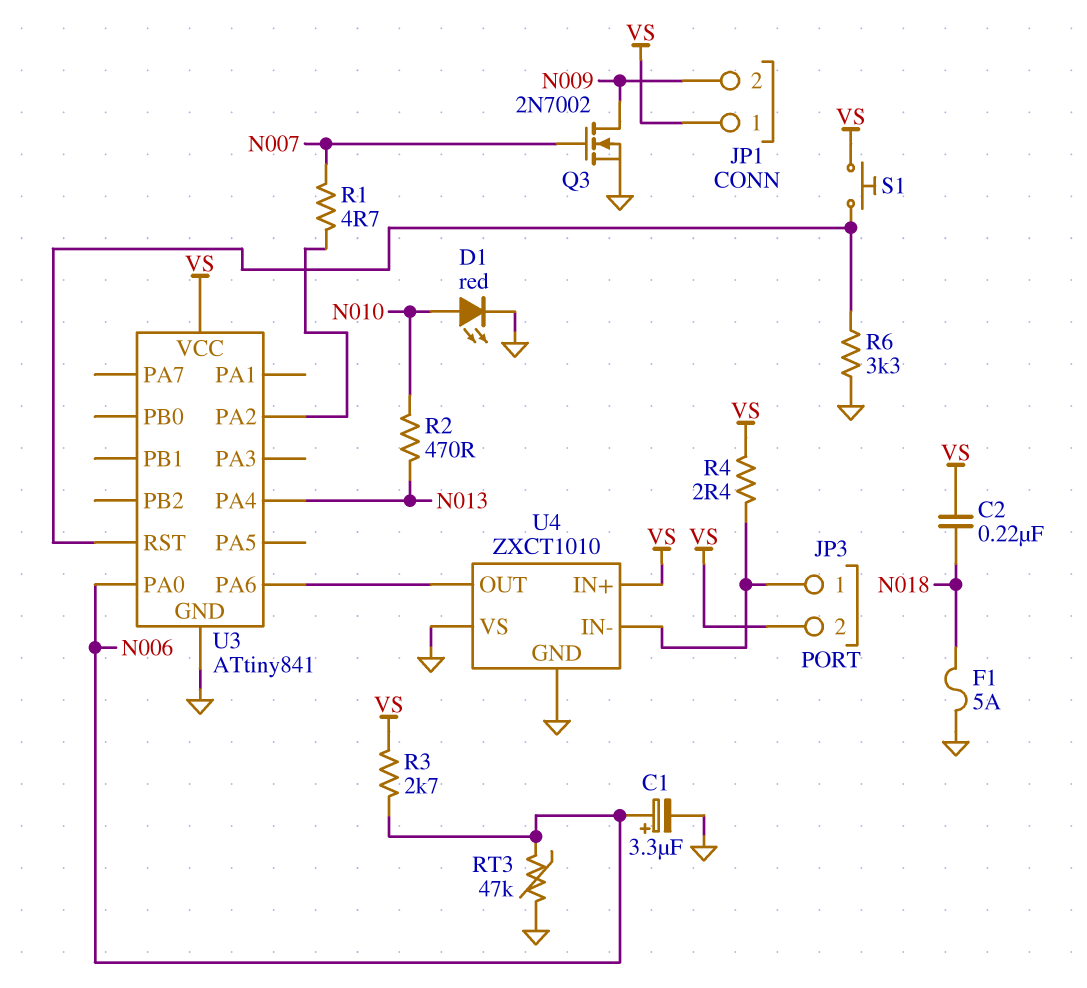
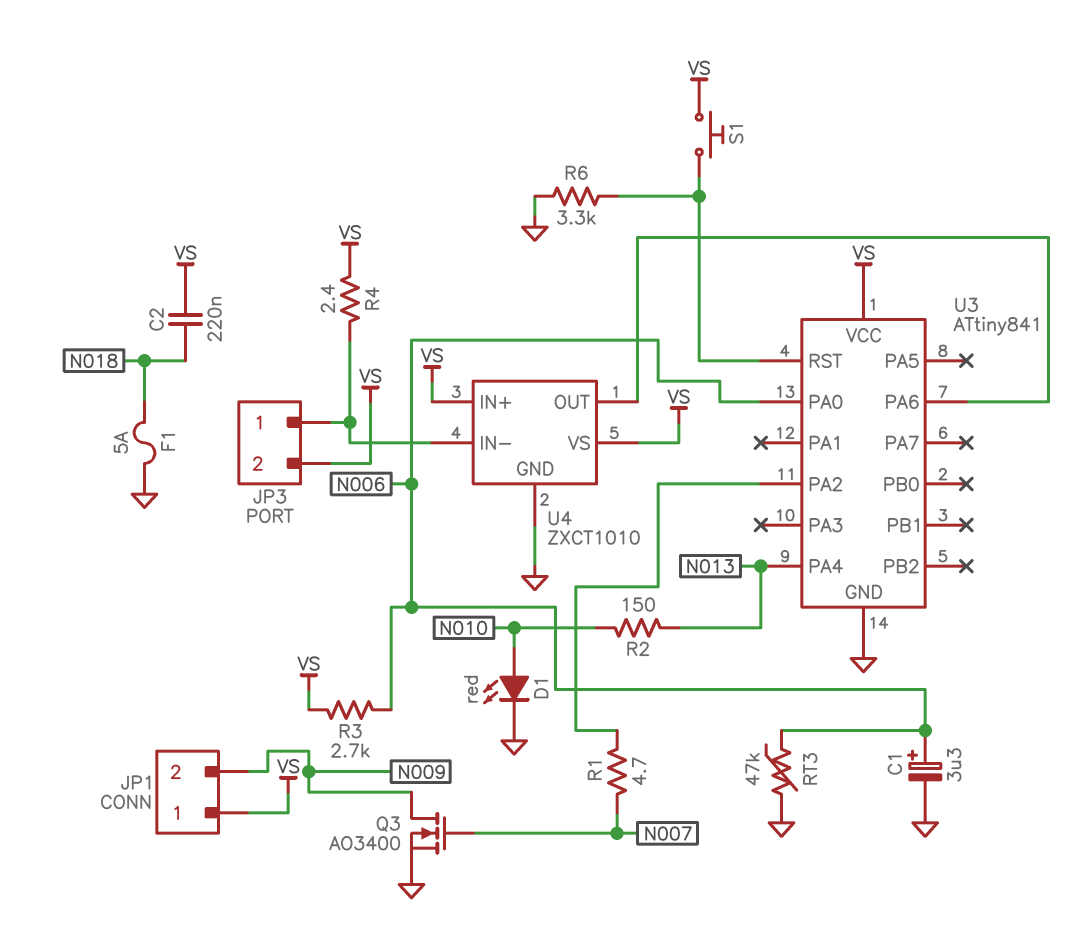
Q3: NMOS 2N7002 (G N007, D N009, S GND) -> NMOS AO3400 (G N007, D N009, S GND)
R2: 470 (N010, N013) -> 150 (N010, N013)
U4 pin VS: GND -> VS

